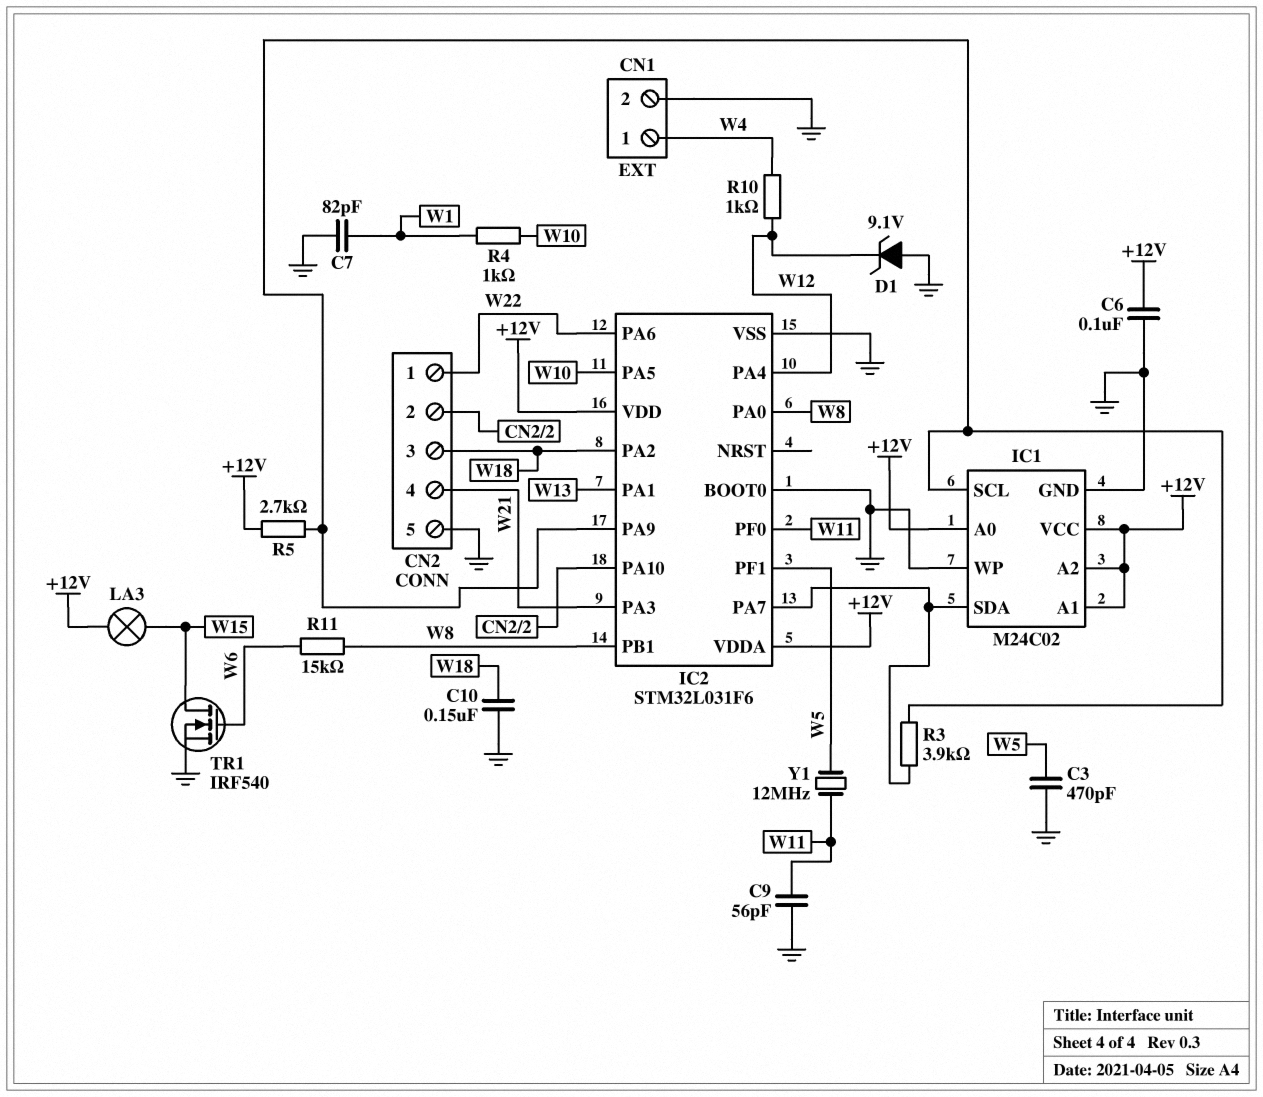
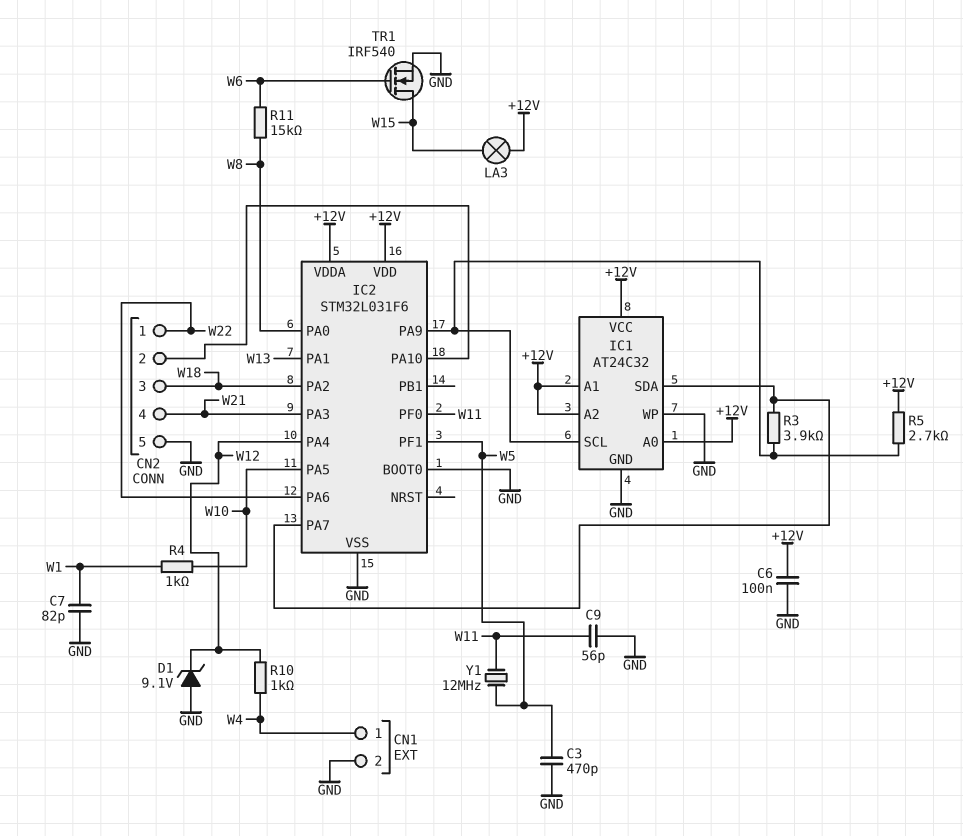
C10: 150nF (GND, W18) -> none
IC1: M24C02 -> AT24C32
IC2 pin PB1: W8 -> none

